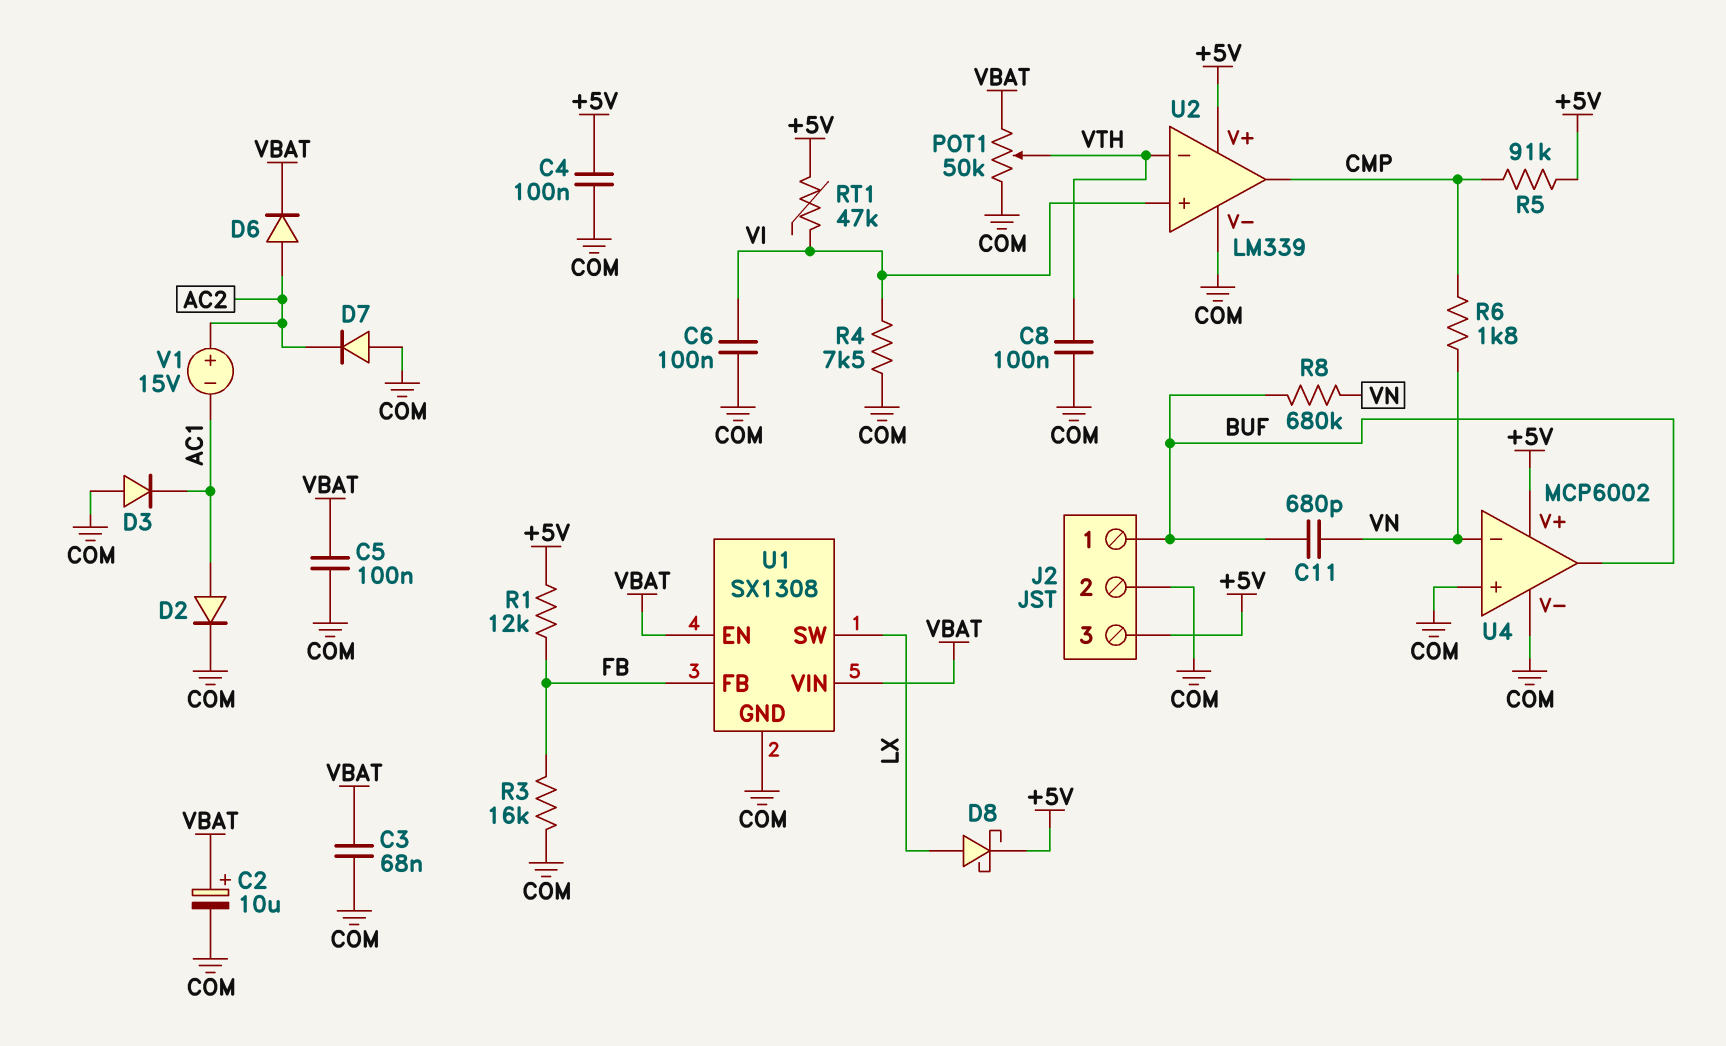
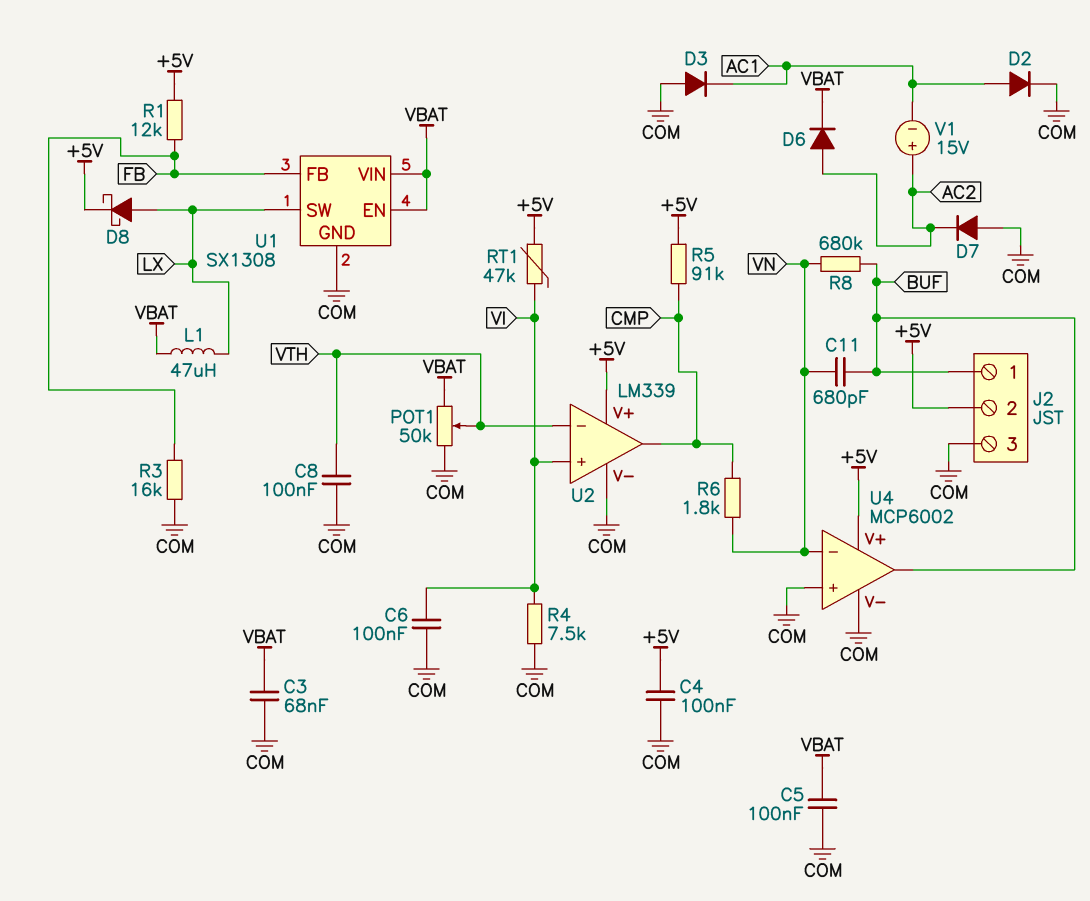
C2: 10uF (plus VBAT, minus COM) -> none
J2 pin 2: COM -> +5V
J2 pin 3: +5V -> COM
L1: none -> 47uH (LX, VBAT)

